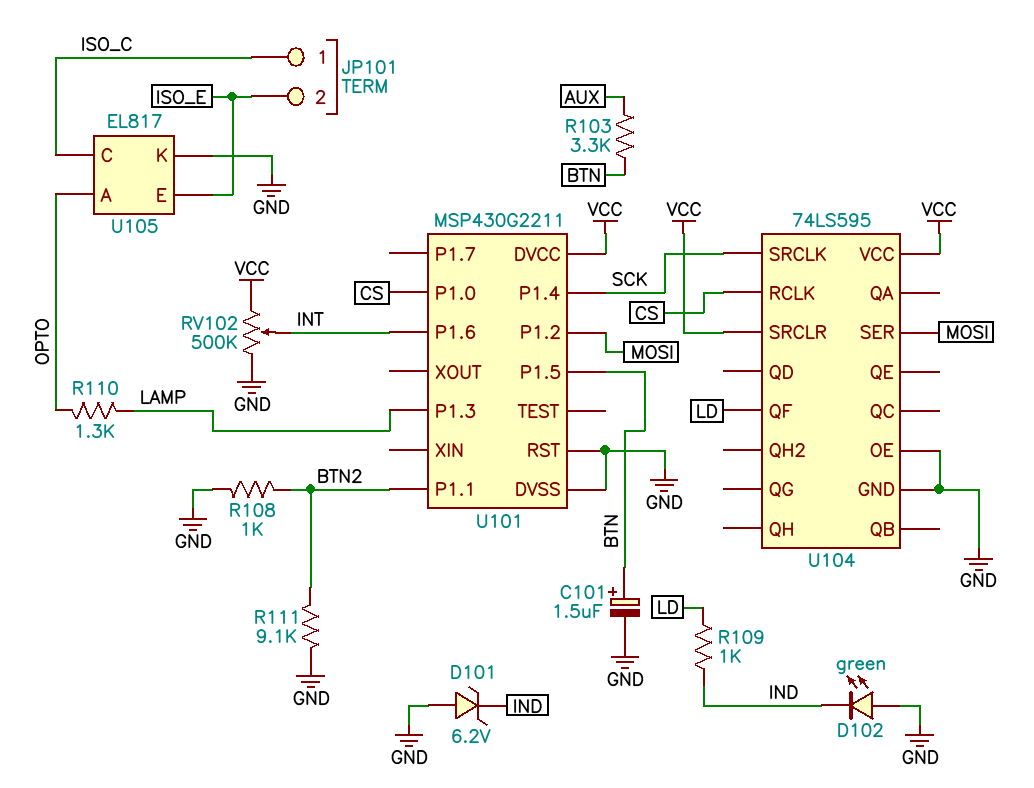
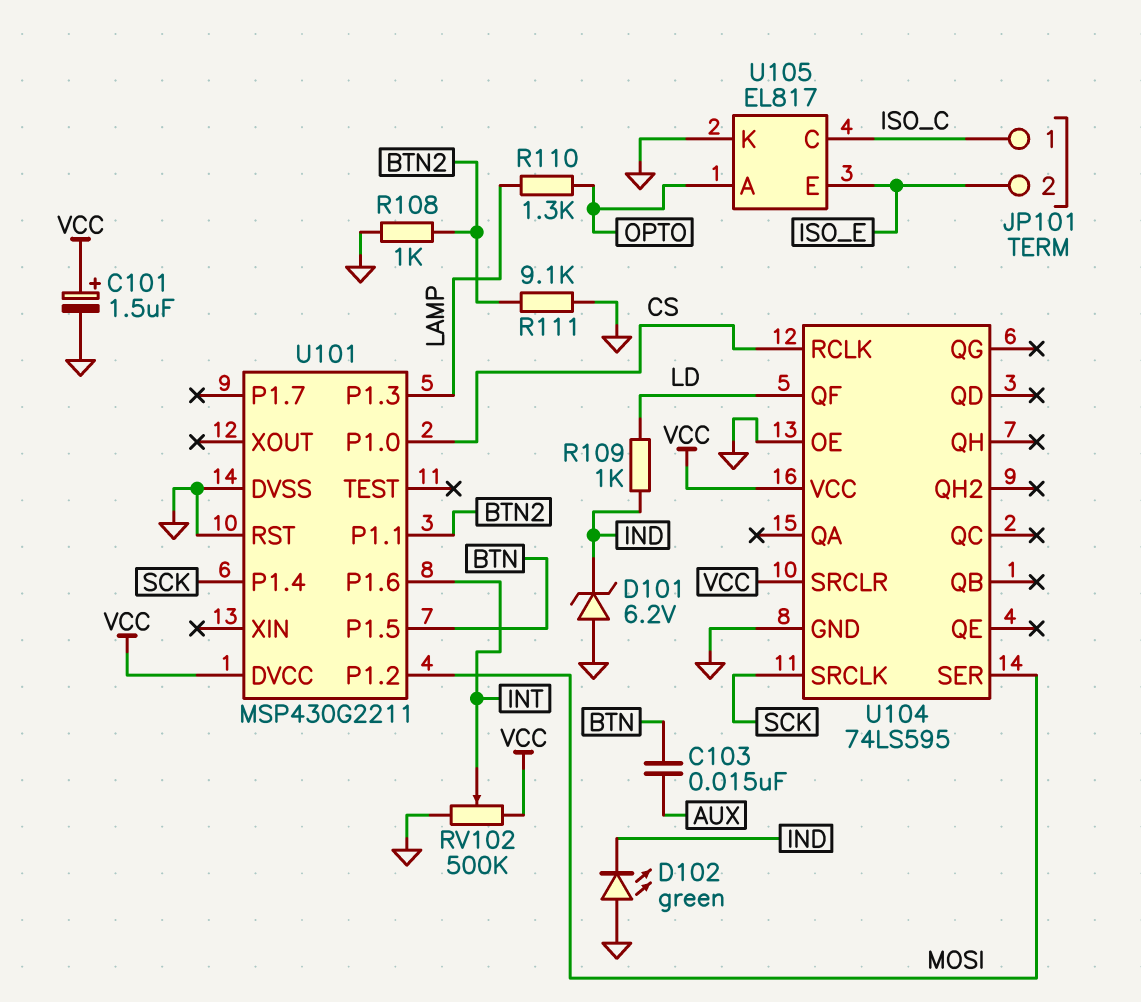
C101: 1.5uF (plus BTN, minus GND) -> 1.5uF (plus VCC, minus GND)
C103: none -> 15nF (AUX, BTN)
R103: 3.3k (AUX, BTN) -> none

